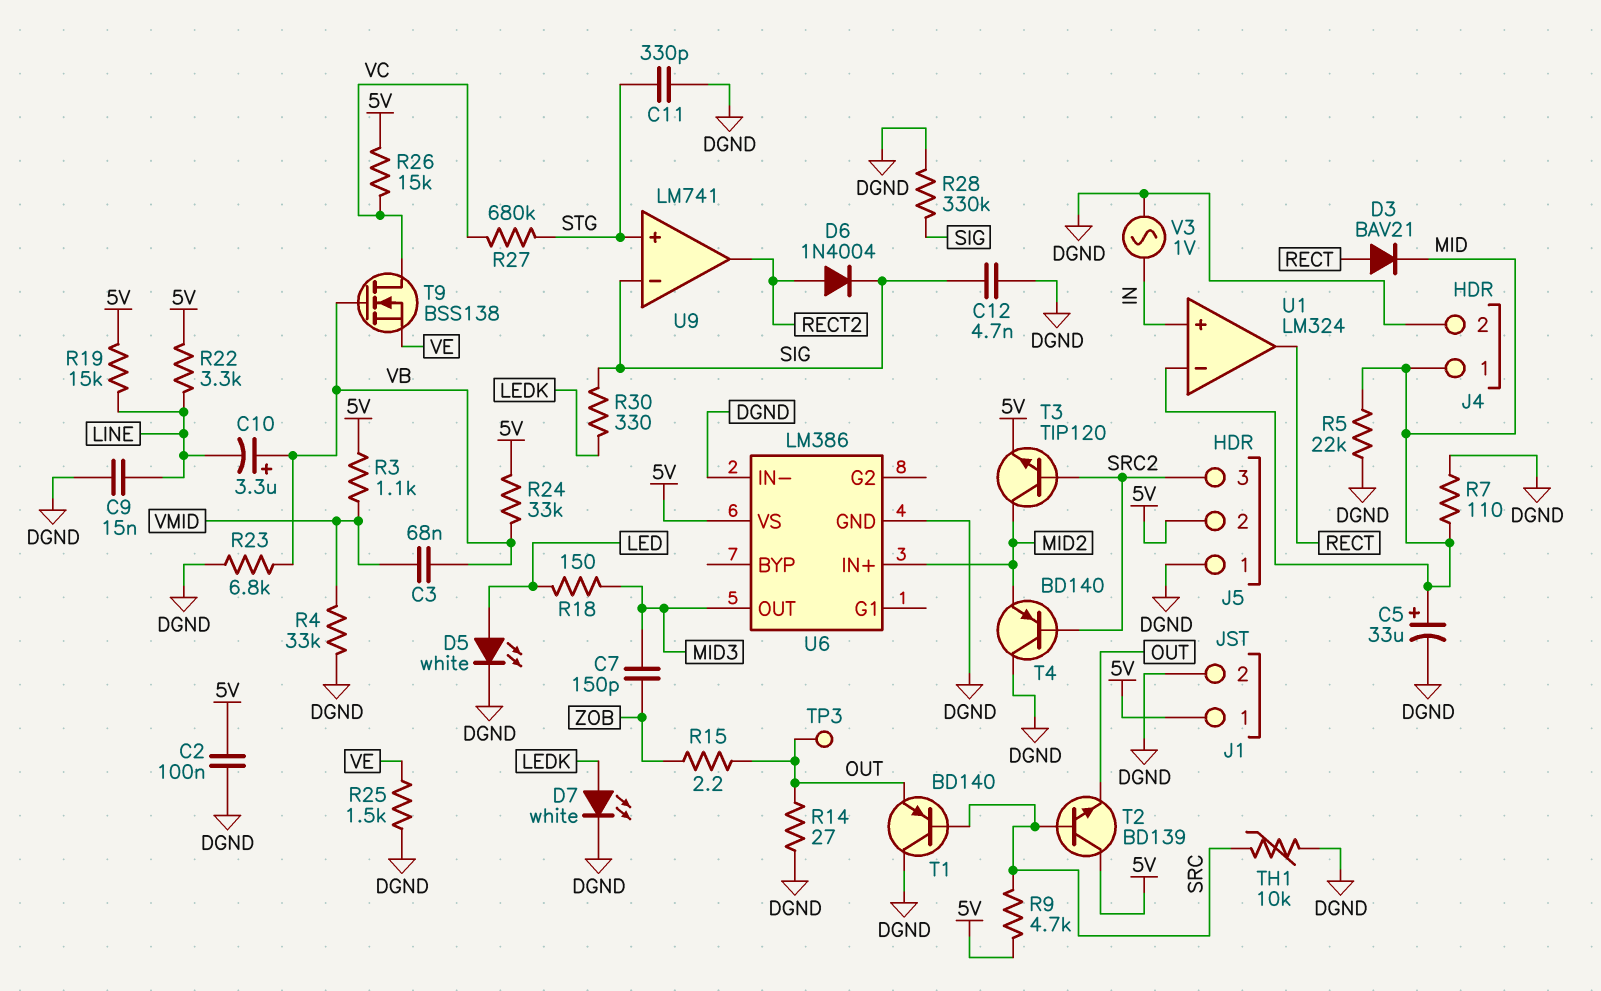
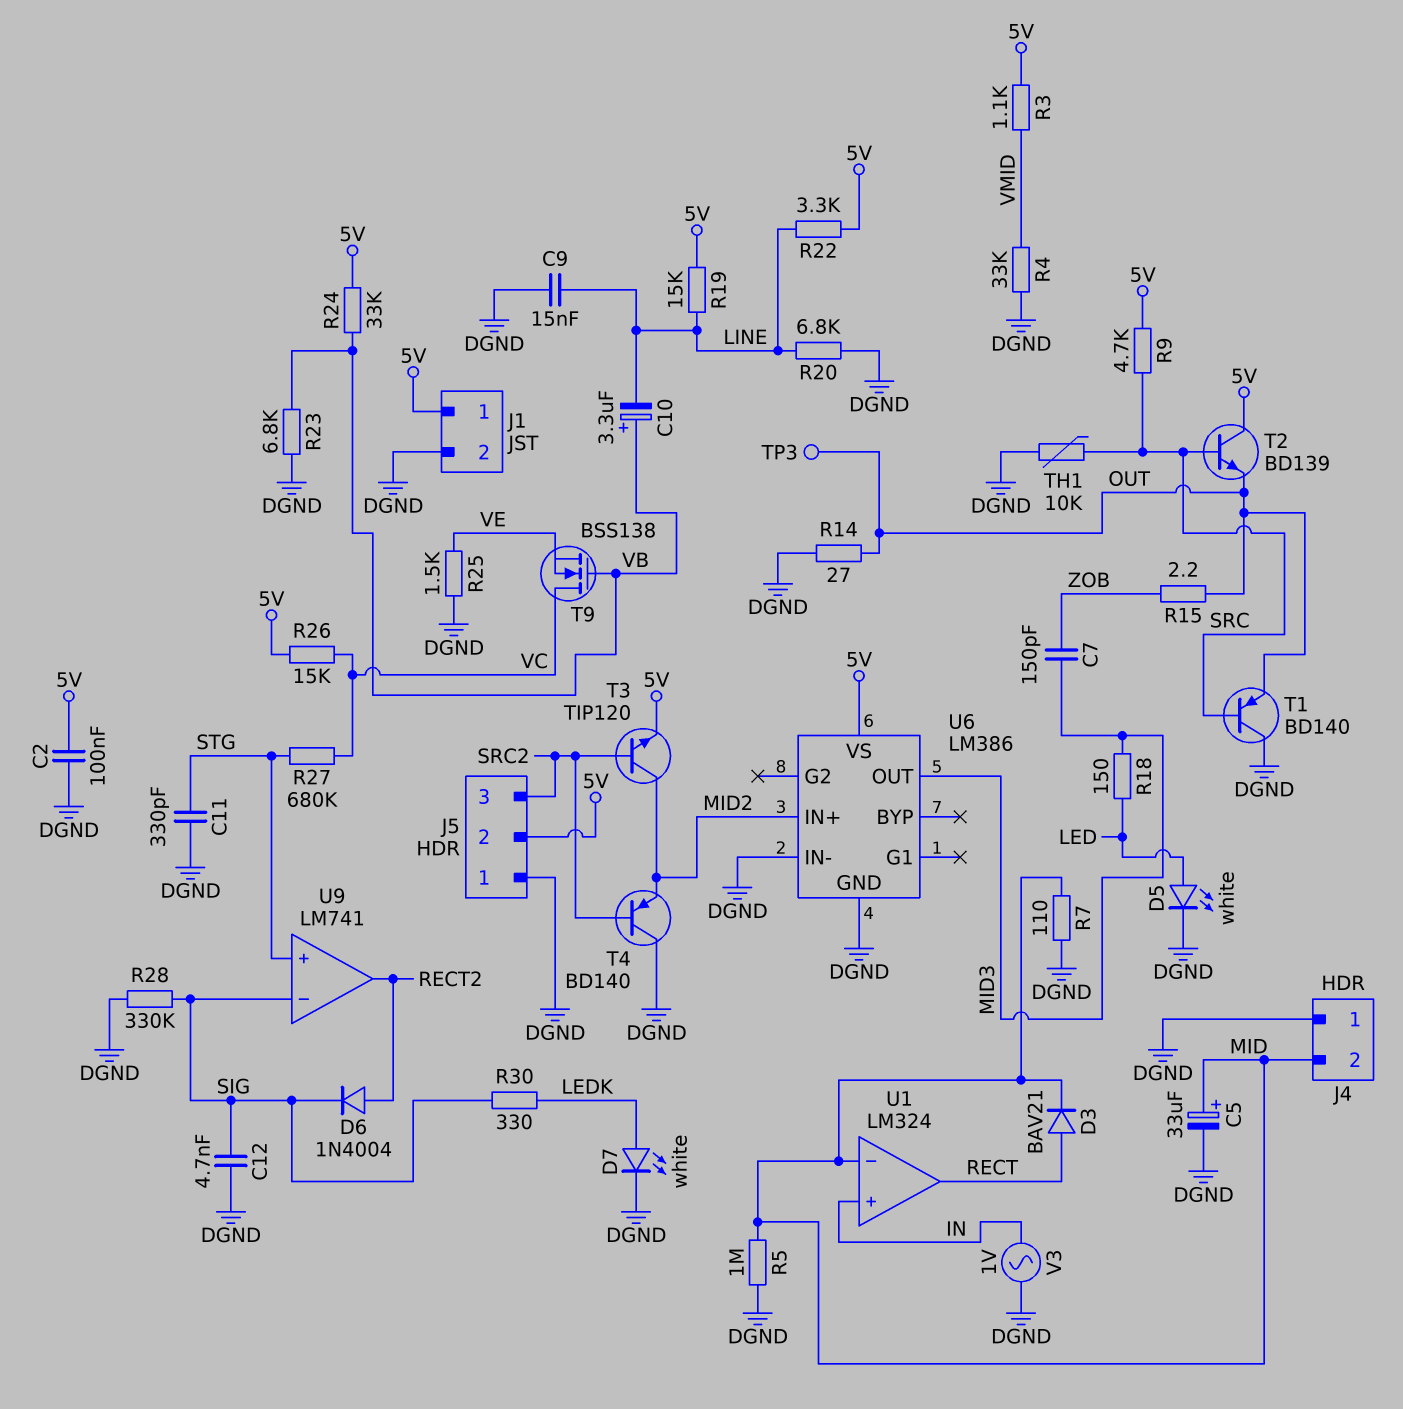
C3: 68nF (VB, VMID) -> none
J4 pin 1: MID -> DGND
J4 pin 2: DGND -> MID
R5: 22k (DGND, MID) -> 1M (DGND, MID)
R20: none -> 6.8k (DGND, LINE)

